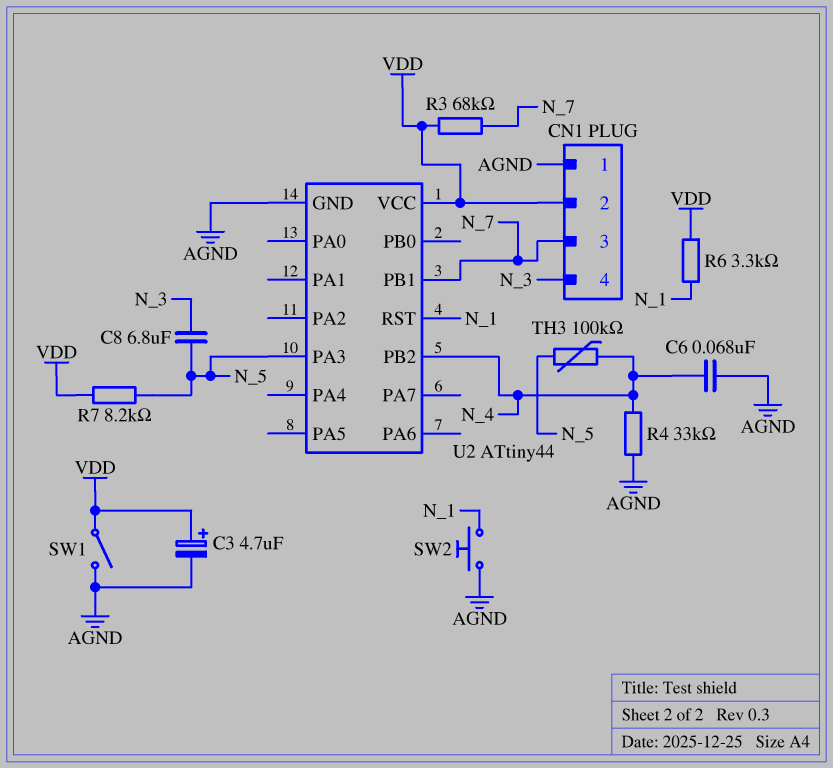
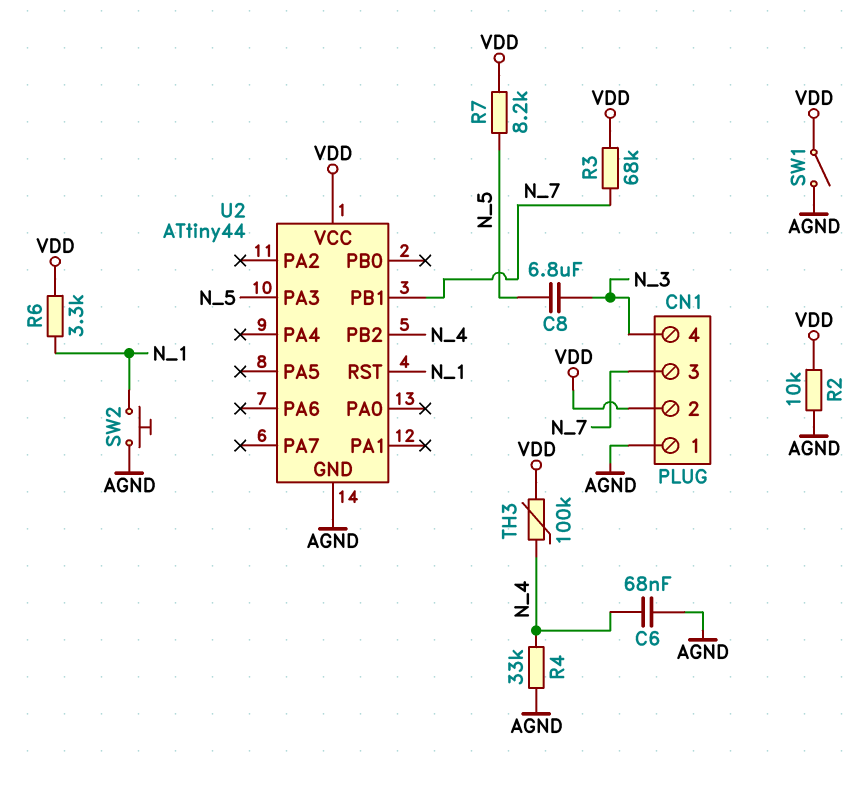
C3: 4.7uF (plus VDD, minus AGND) -> none
R2: none -> 10k (AGND, VDD)
TH3: 100k (N_4, N_5) -> 100k (N_4, VDD)

